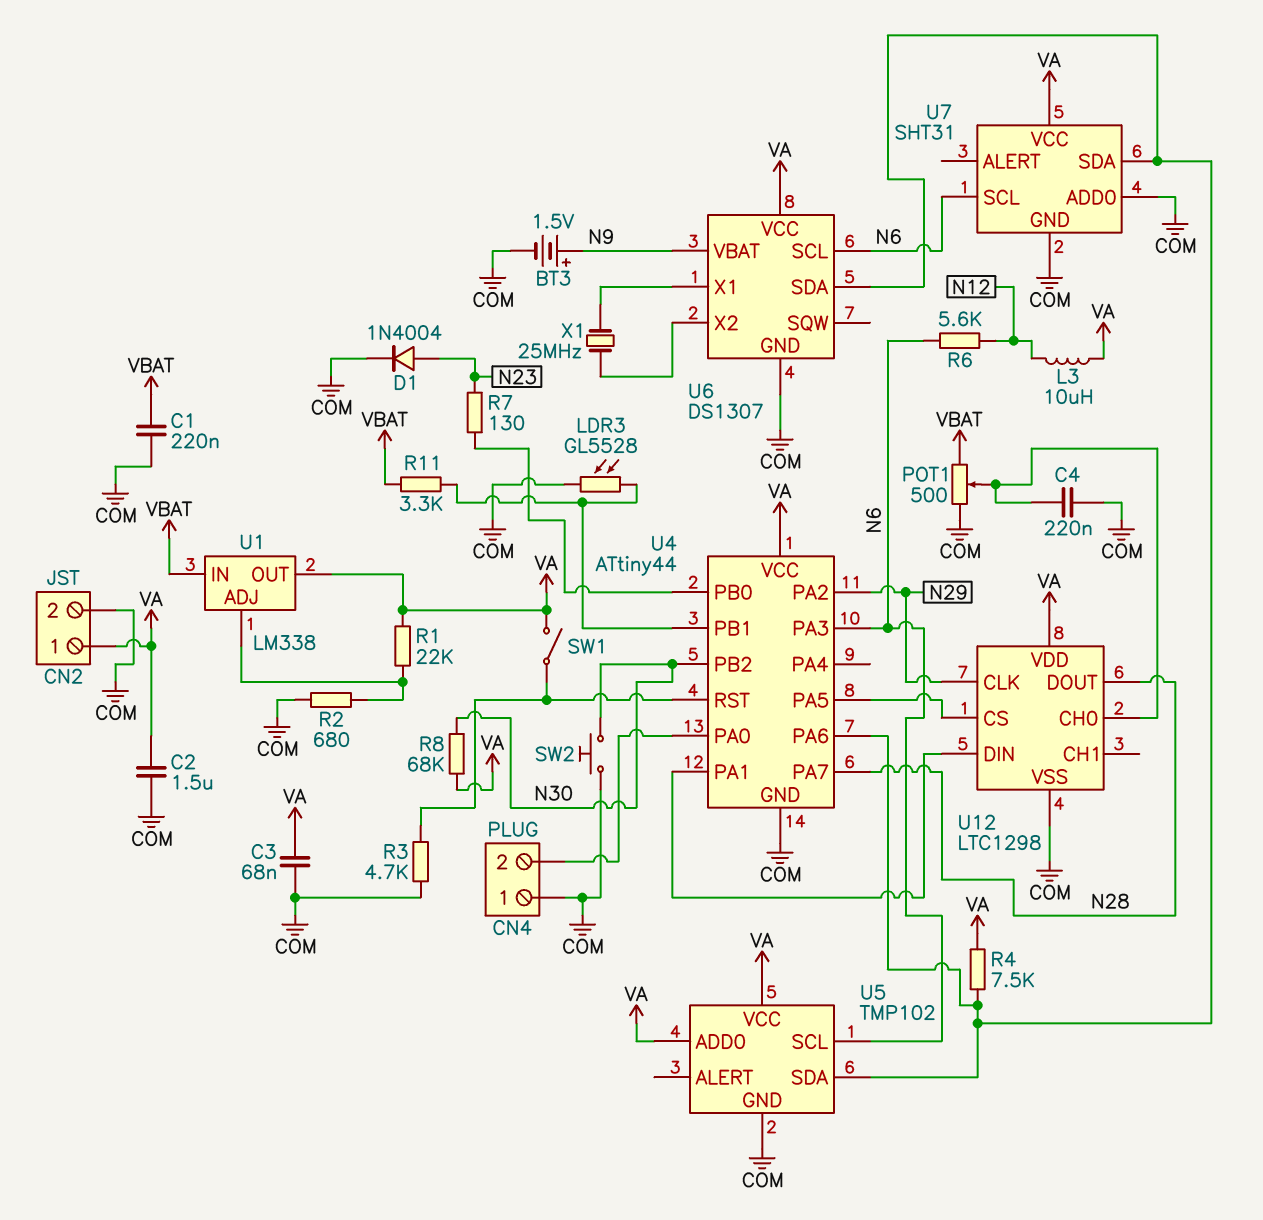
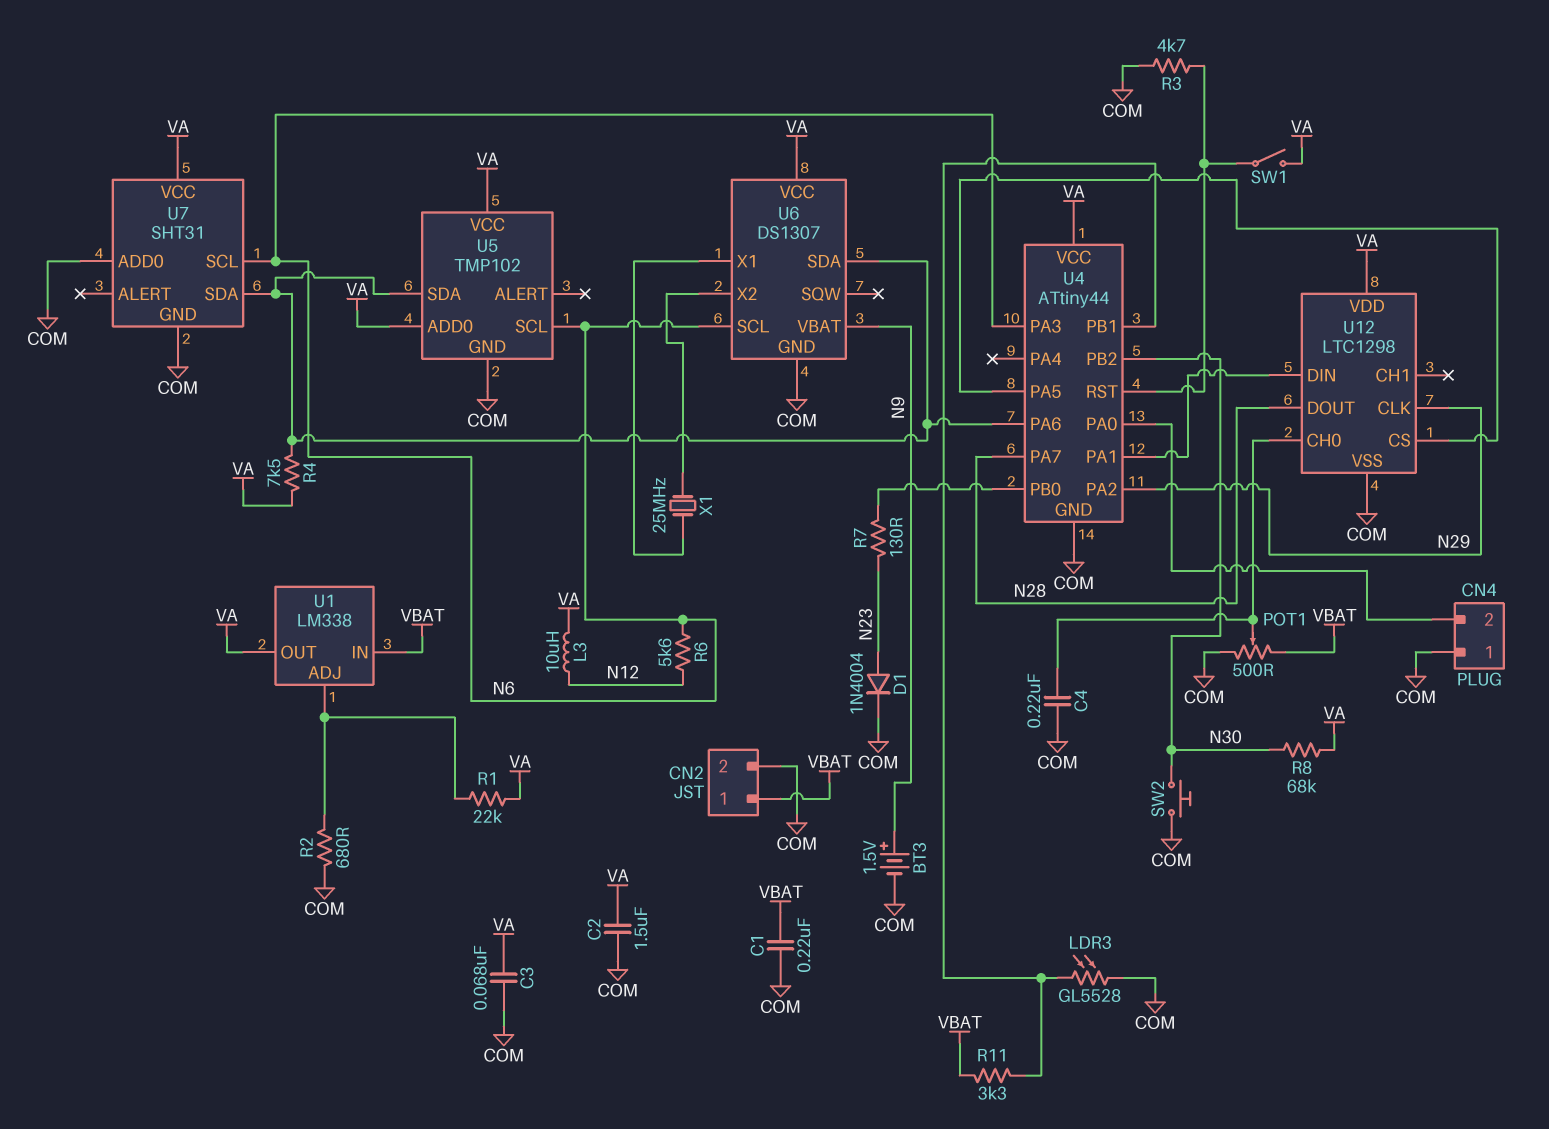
CN2 pin 1: VA -> VBAT

